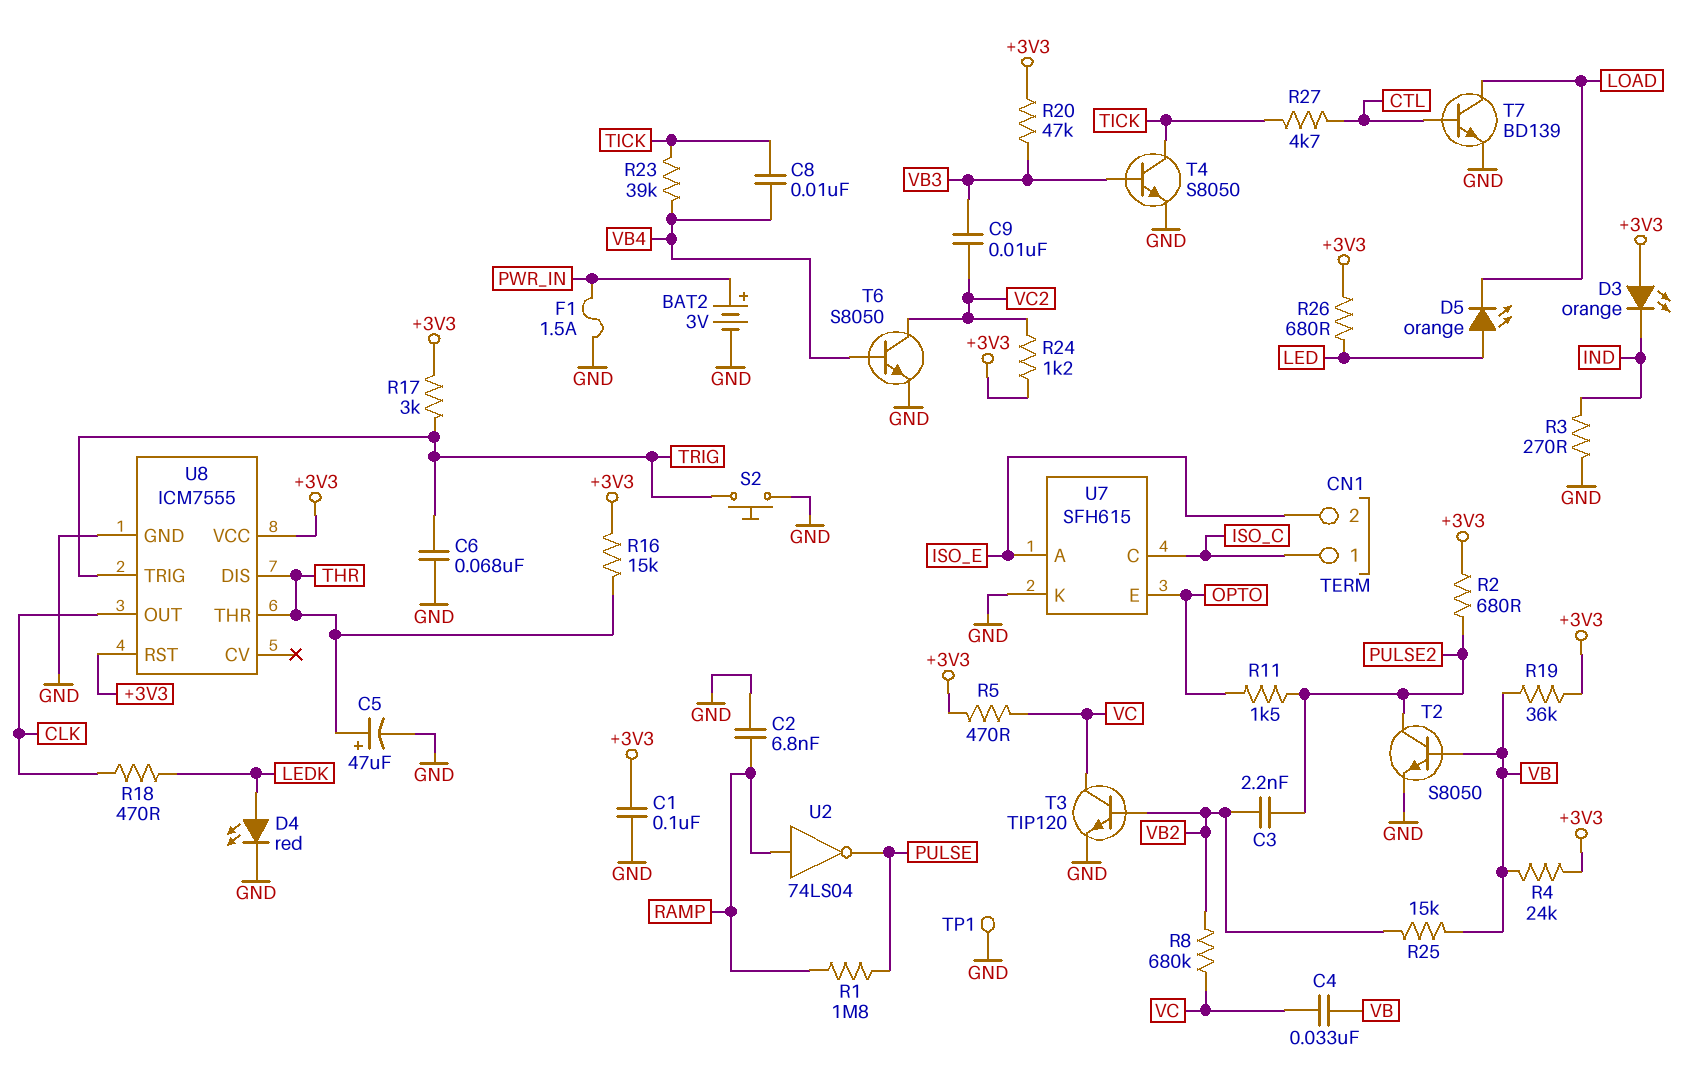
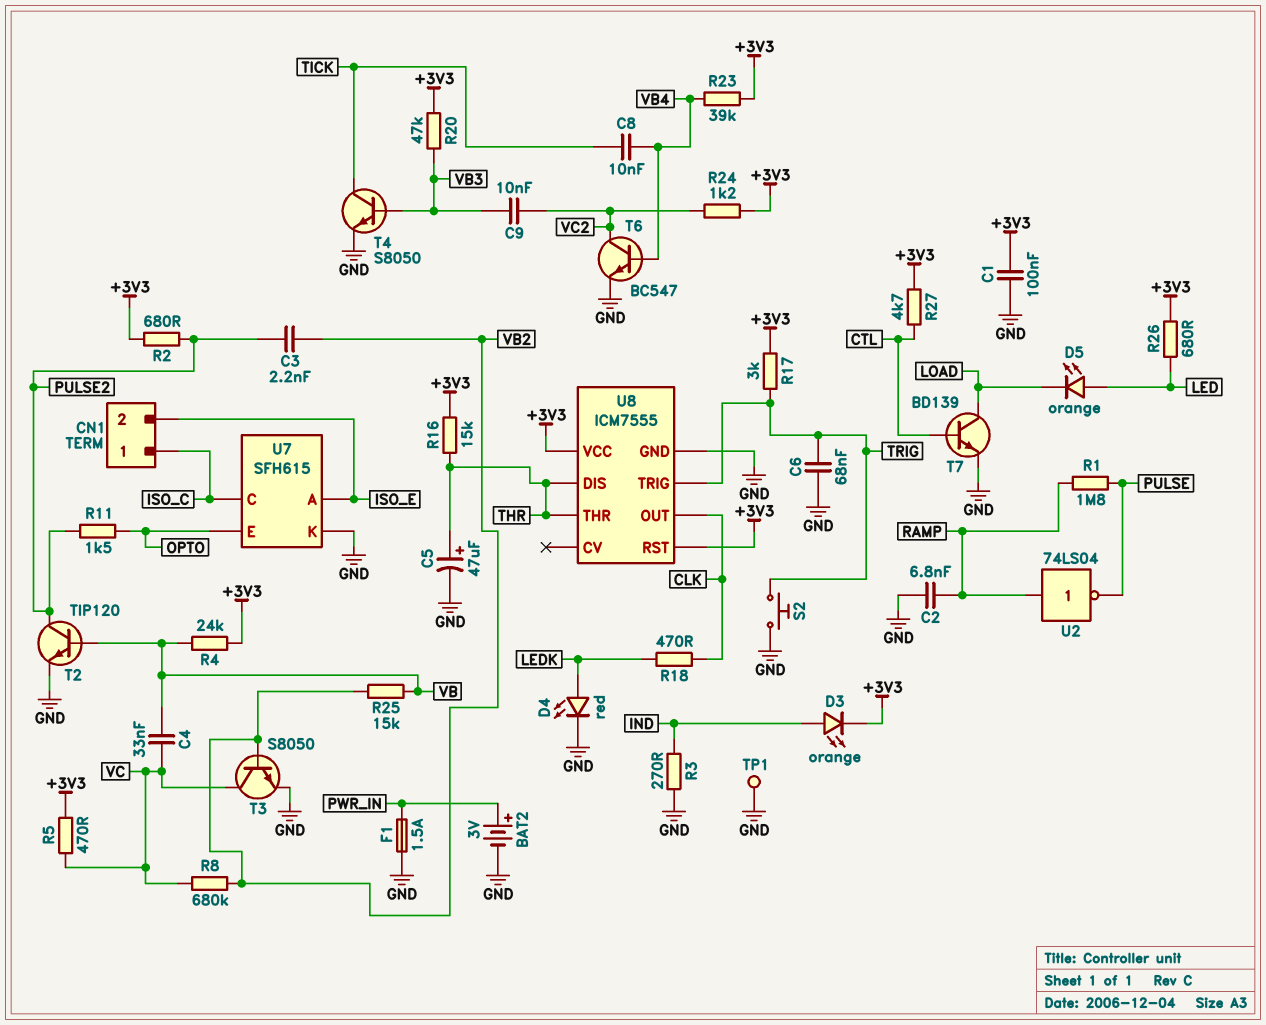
D3: LED orange (A +3V3, K IND) -> LED orange (A IND, K +3V3)
R19: 36k (+3V3, VB) -> none
R23: 39k (TICK, VB4) -> 39k (+3V3, VB4)
R27: 4.7k (CTL, TICK) -> 4.7k (+3V3, CTL)
T2: NPN S8050 (B VB, C PULSE2, E GND) -> NPN TIP120 (B VB, C PULSE2, E GND)
T3: NPN TIP120 (B VB2, C VC, E GND) -> NPN S8050 (B VB2, C VC, E GND)
T6: NPN S8050 (B VB4, C VC2, E GND) -> NPN BC547 (B VB4, C VC2, E GND)

